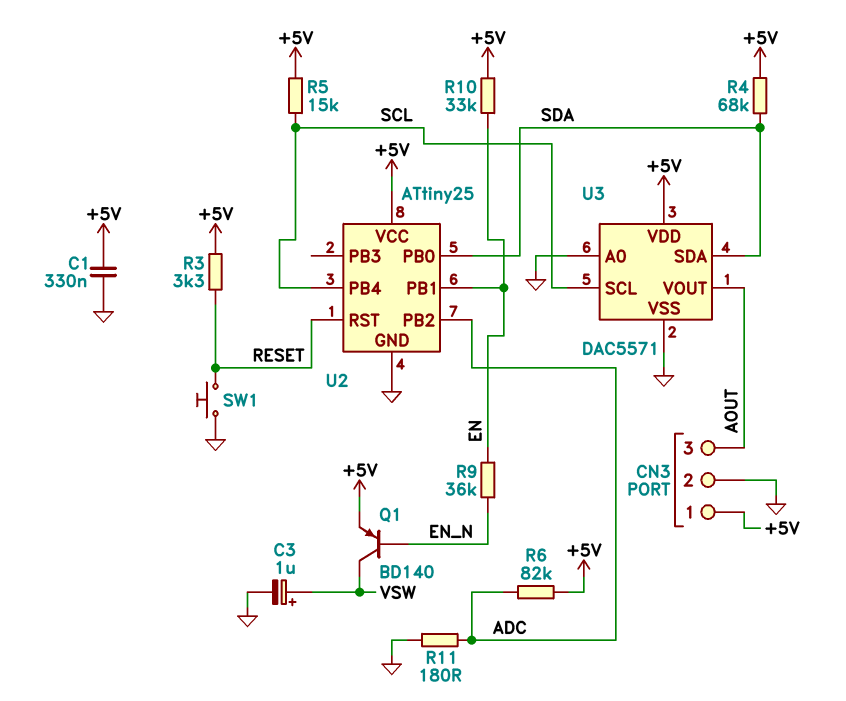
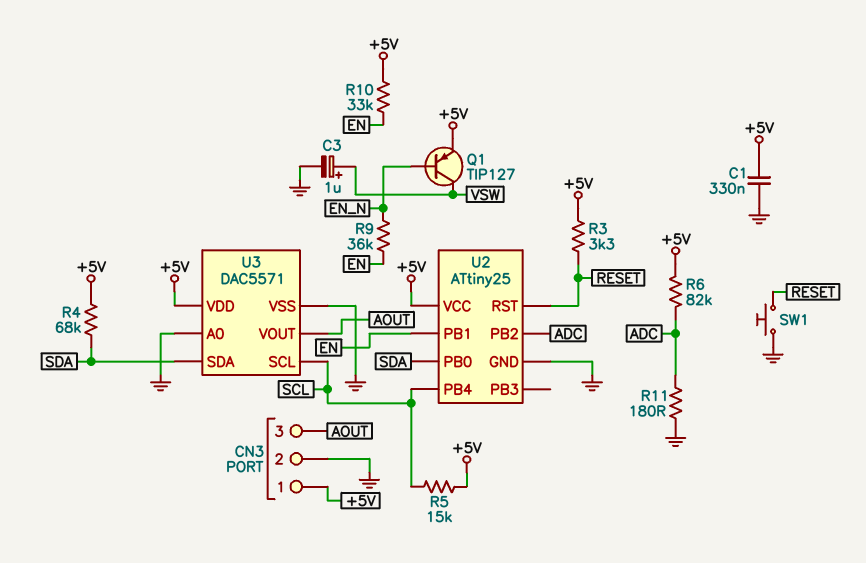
Q1: PNP BD140 (B EN_N, C VSW, E +5V) -> PNP TIP127 (B EN_N, C VSW, E +5V)

